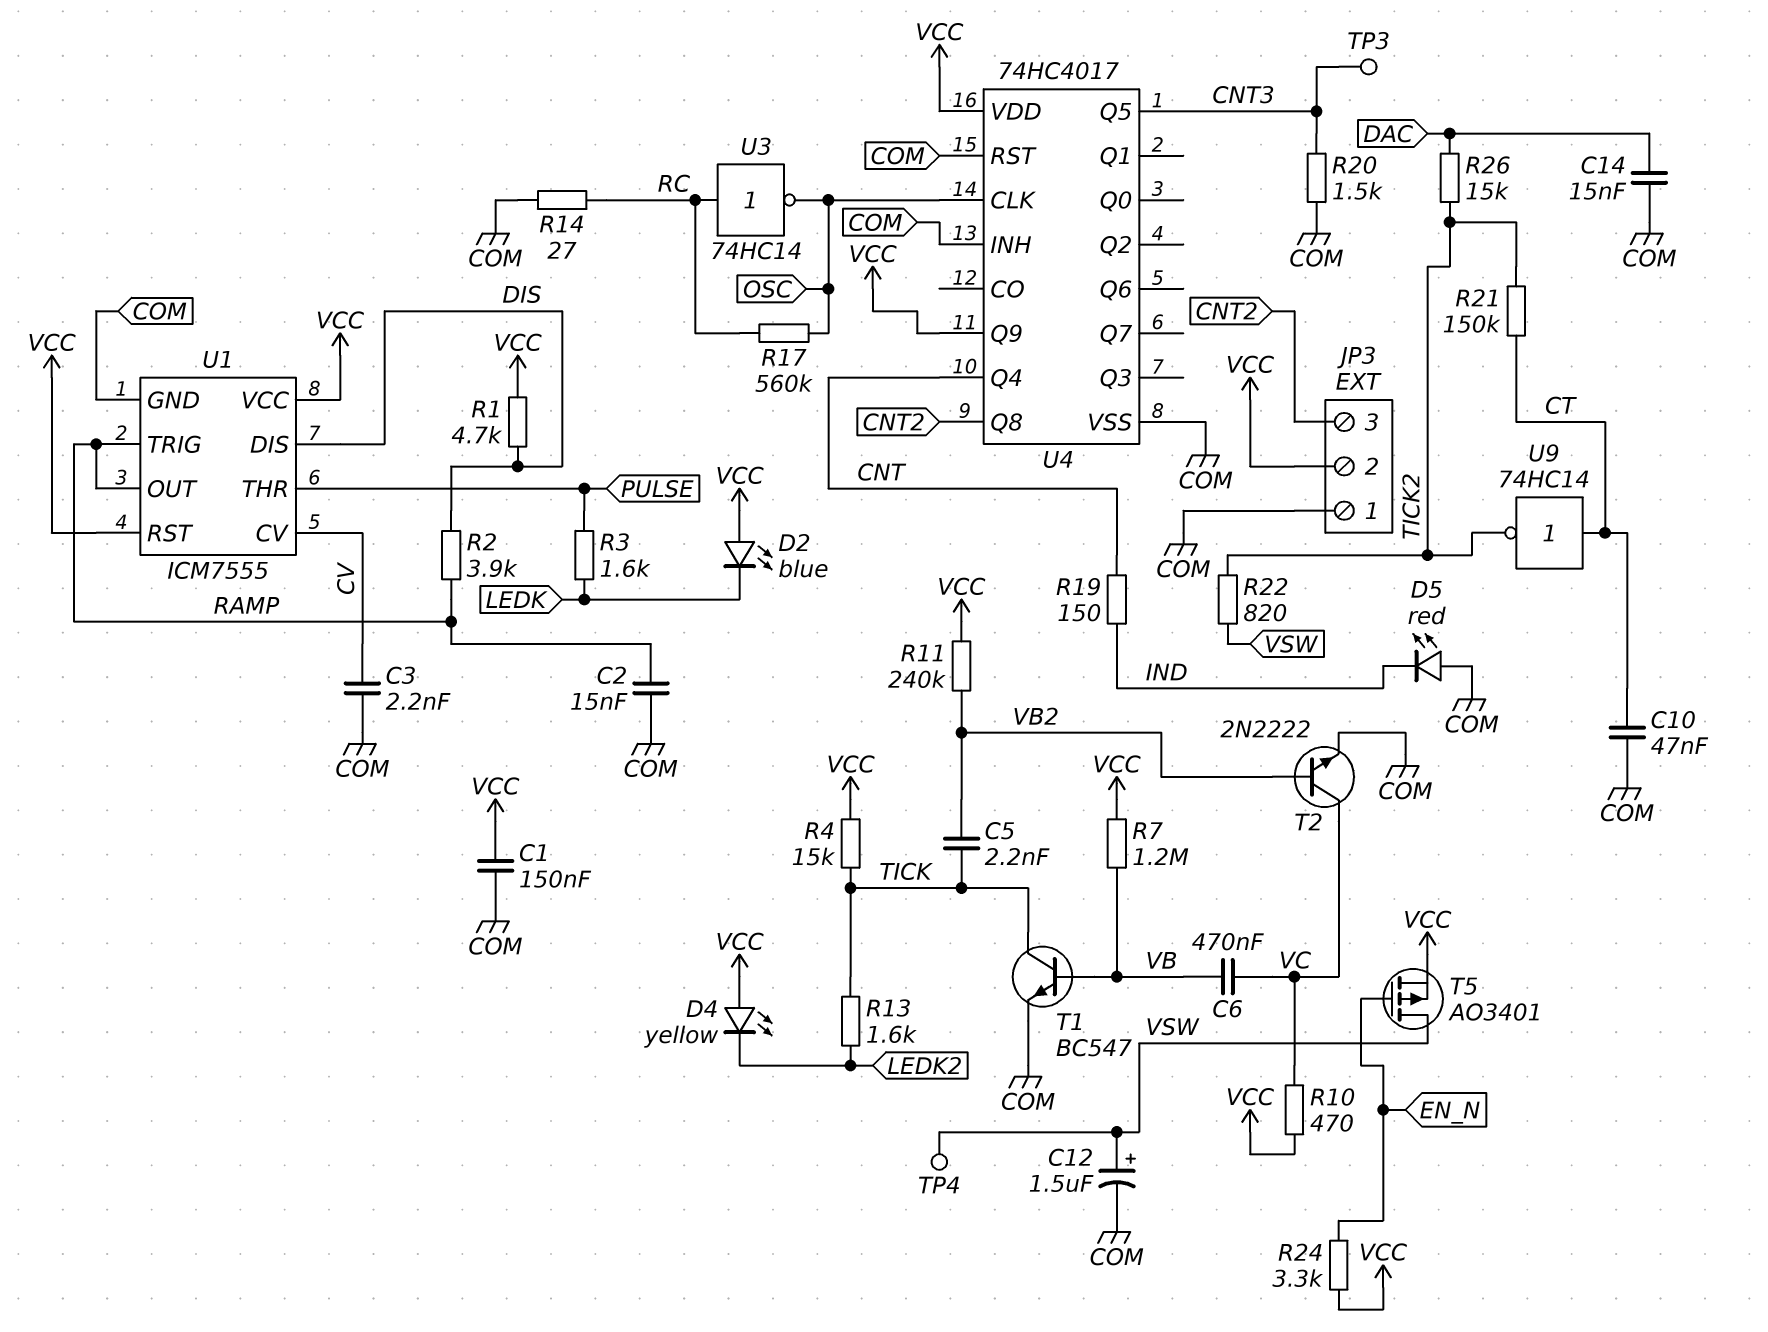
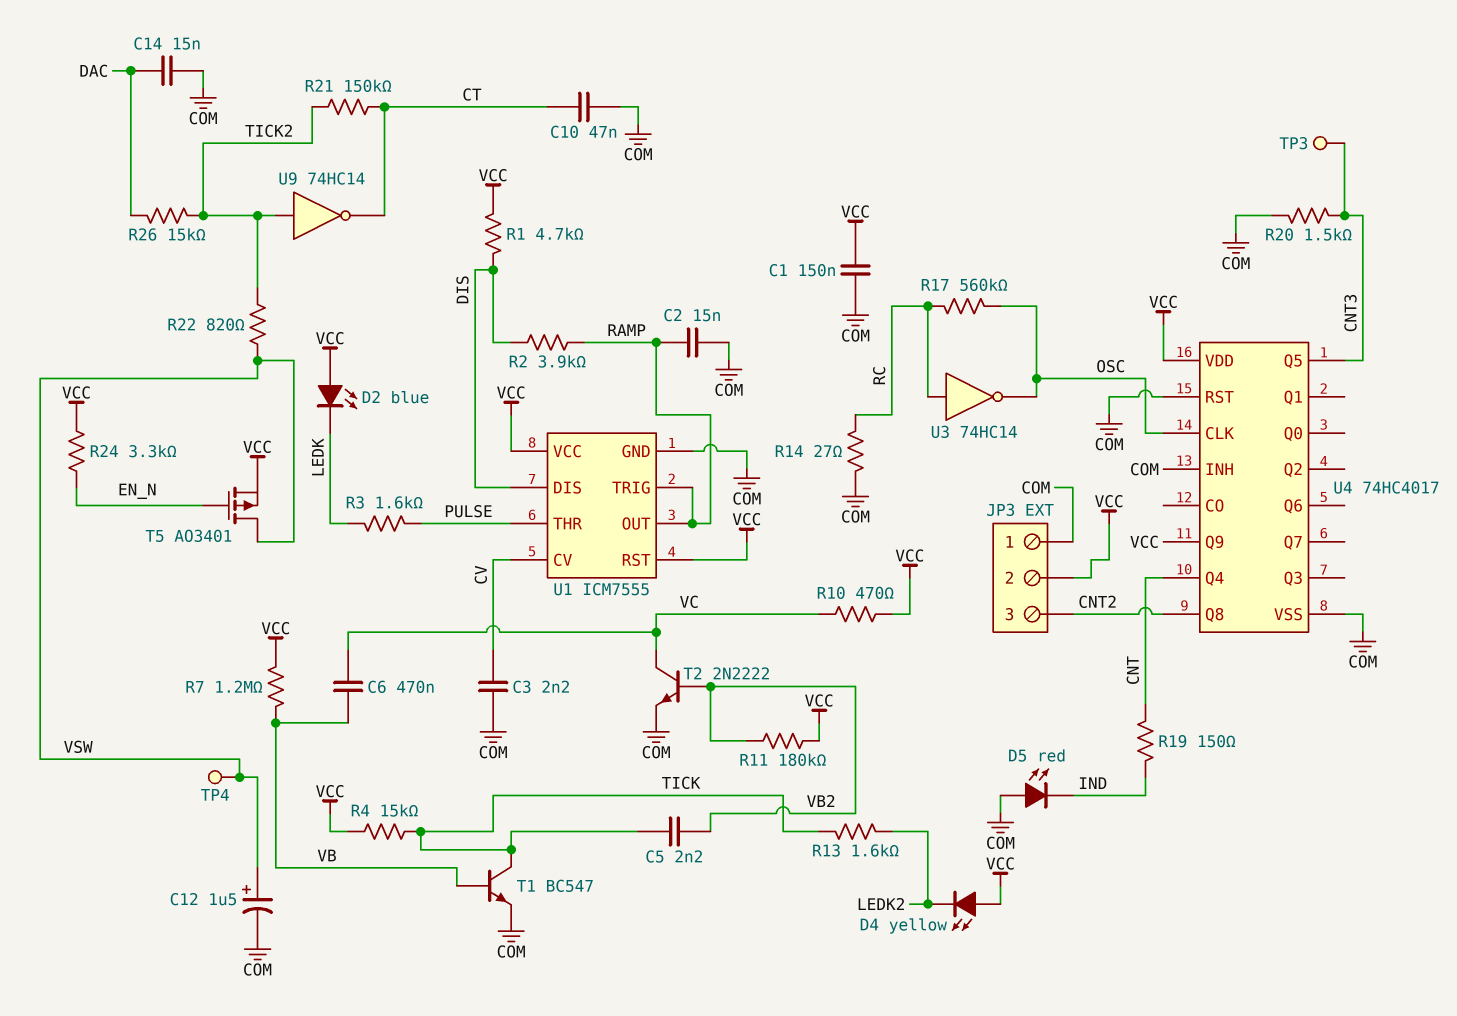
R11: 240k (VB2, VCC) -> 180k (VB2, VCC)
U9: NOT 74HC14 (in CT, out TICK2) -> NOT 74HC14 (in TICK2, out CT)

